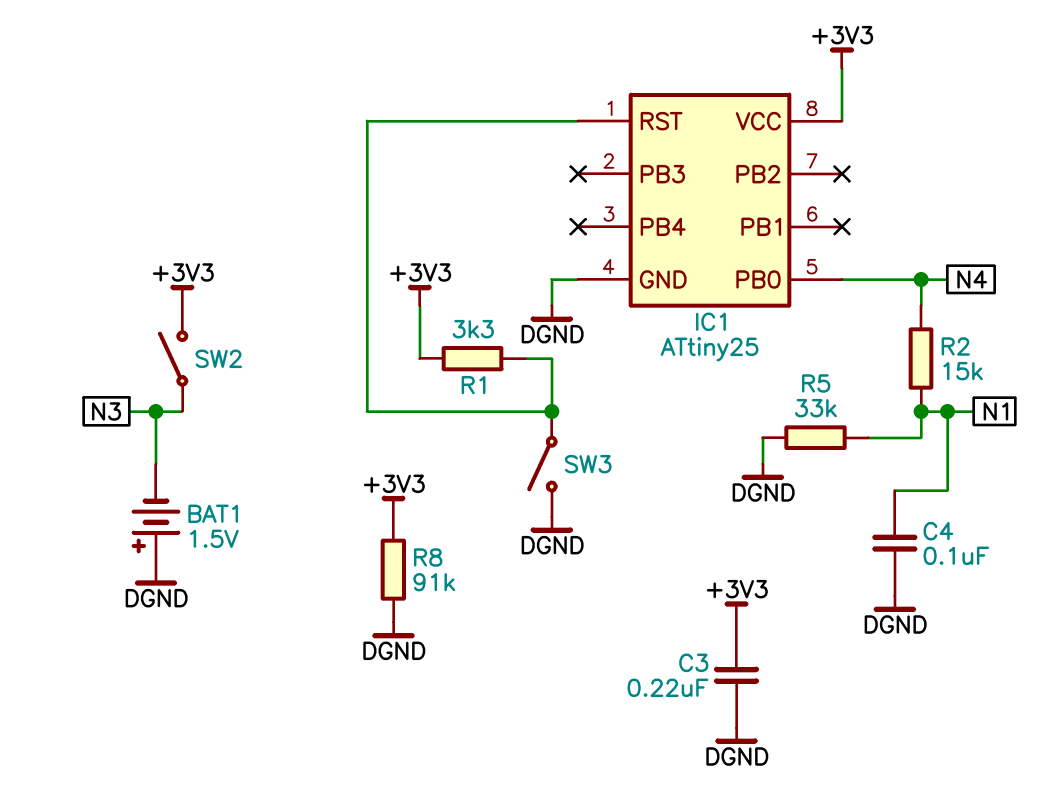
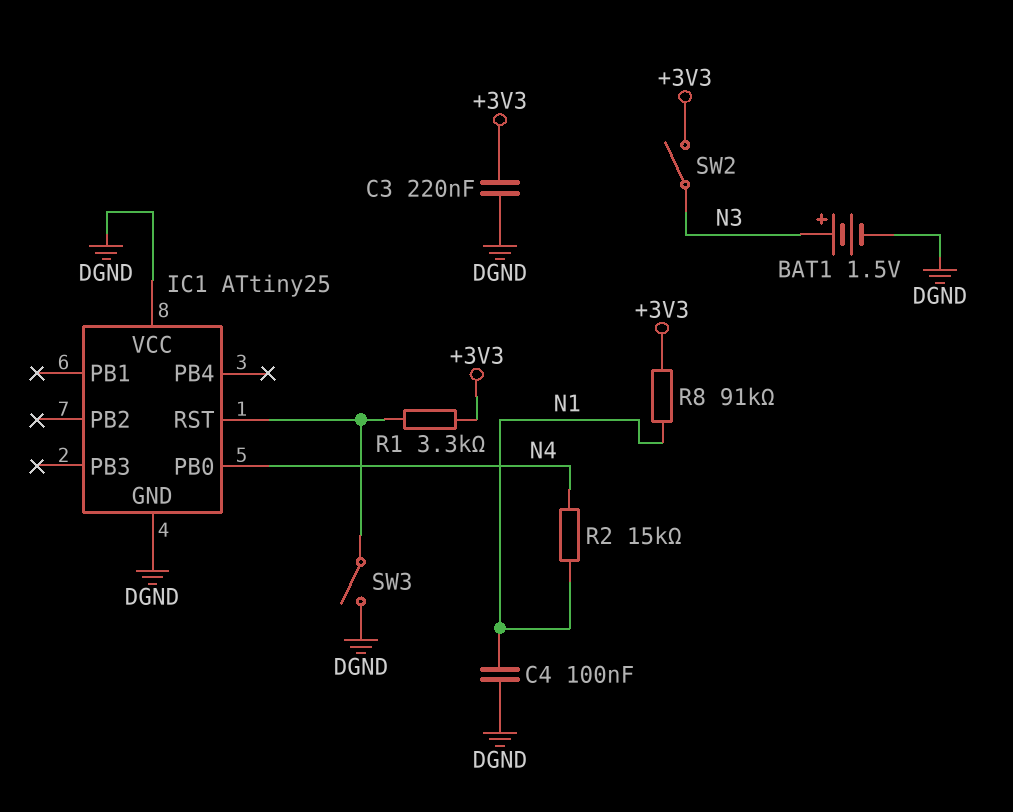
BAT1: 1.5V (plus DGND, minus N3) -> 1.5V (plus N3, minus DGND)
IC1 pin VCC: +3V3 -> DGND
R5: 33k (DGND, N1) -> none
R8: 91k (+3V3, DGND) -> 91k (+3V3, N1)

